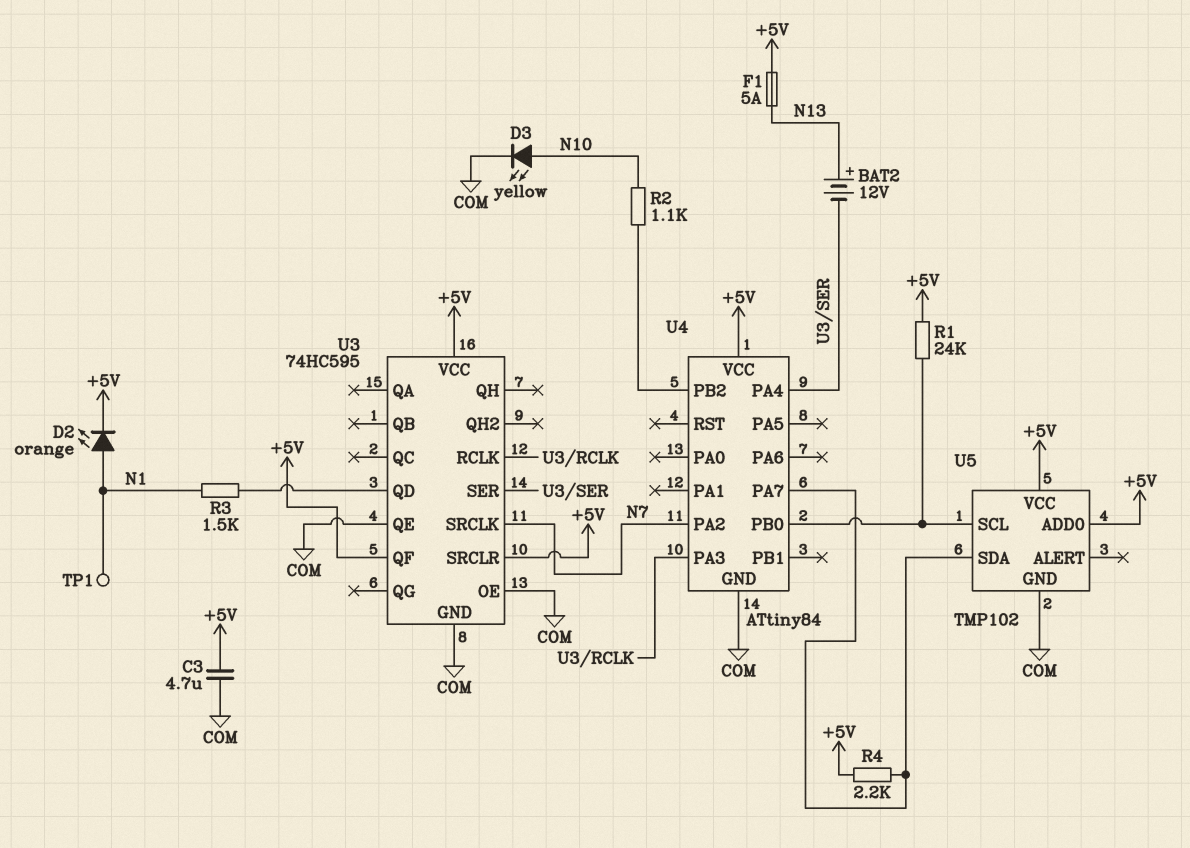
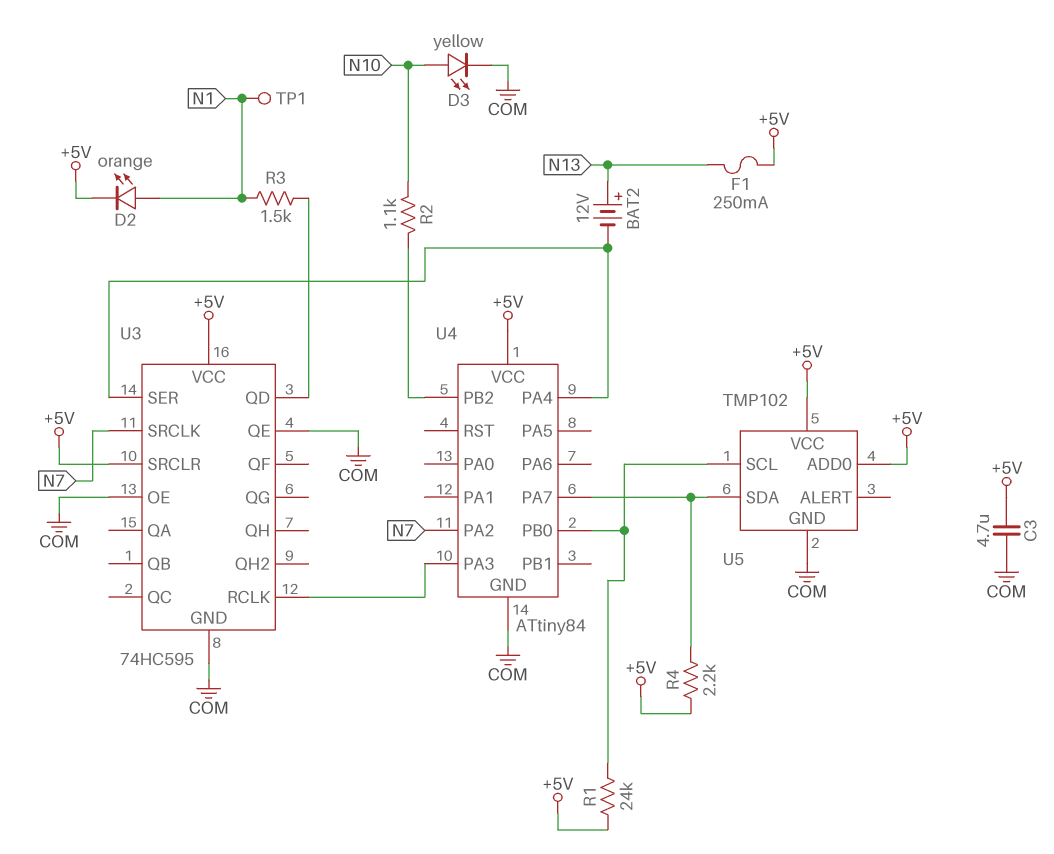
F1: 5A (+5V, N13) -> 250mA (+5V, N13)
U3 pin QF: +5V -> none

